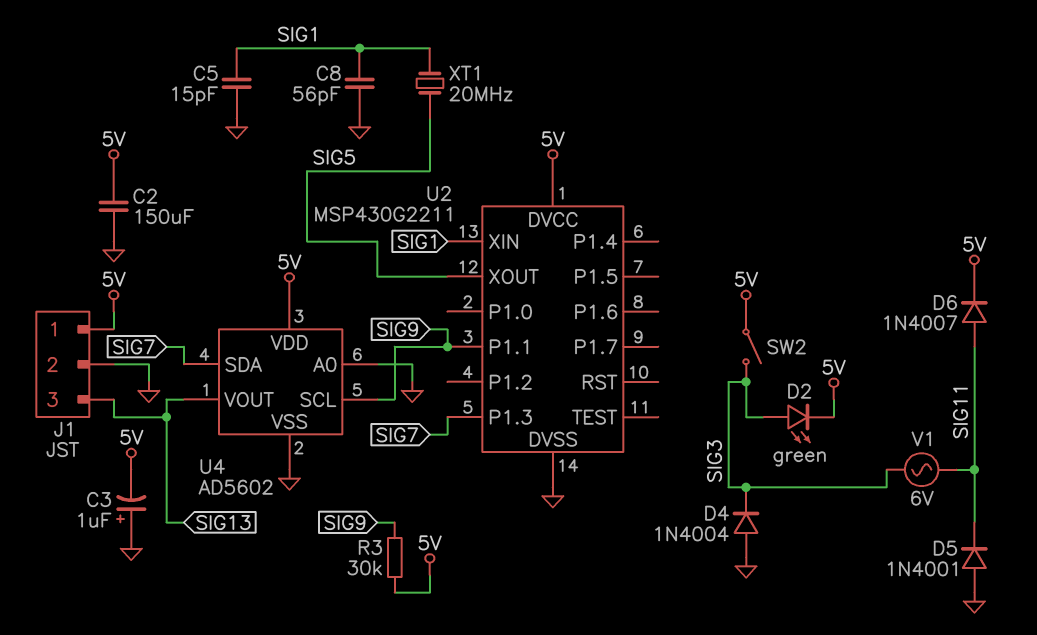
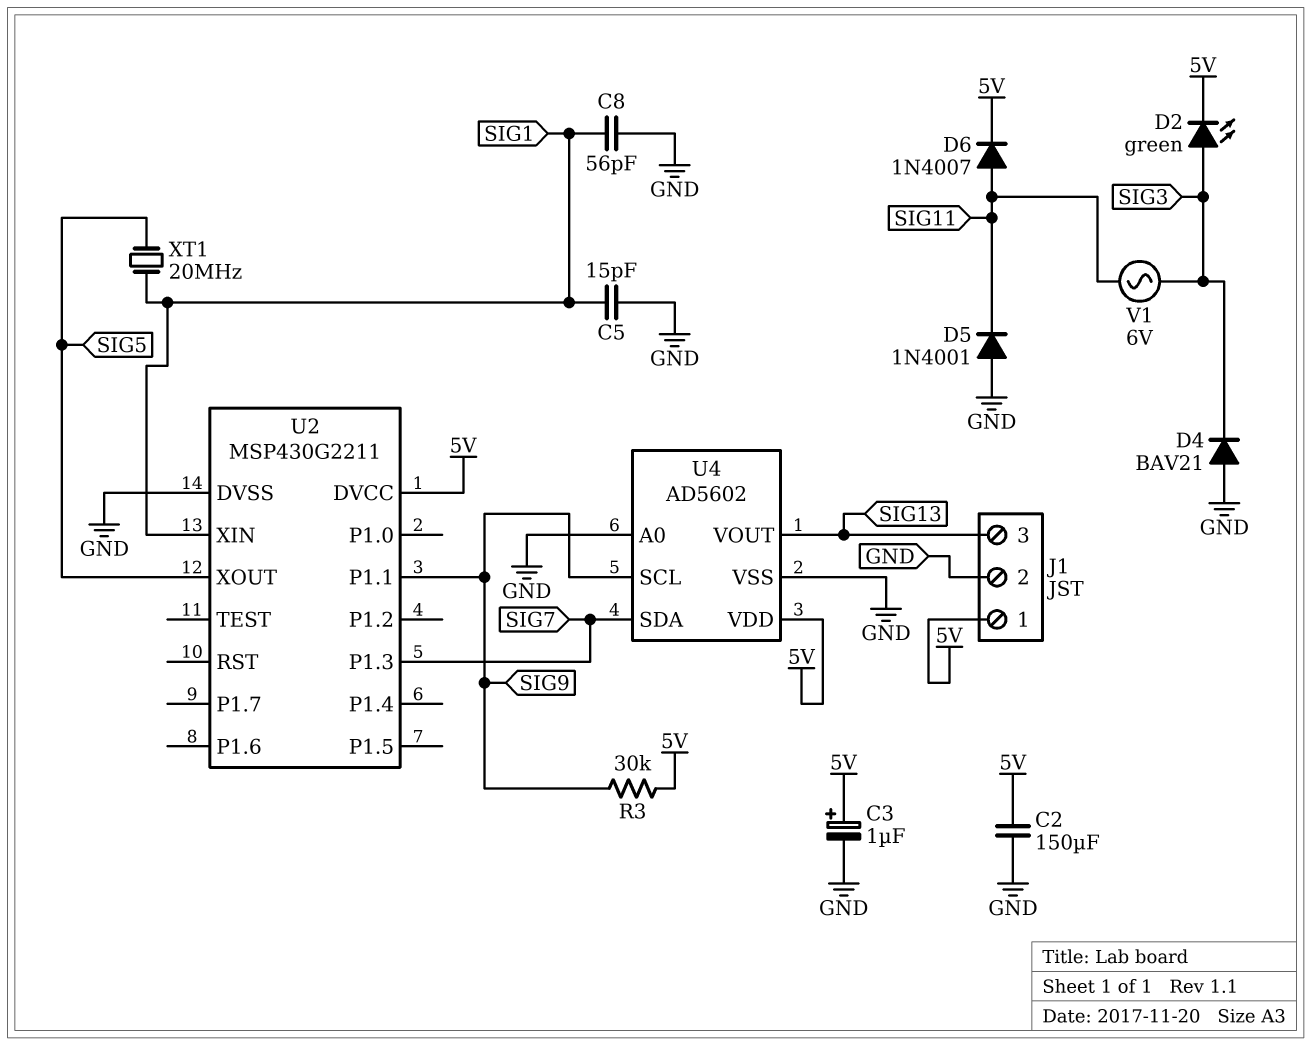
C3: 1uF (plus GND, minus 5V) -> 1uF (plus 5V, minus GND)
D4: diode 1N4004 (A GND, K SIG3) -> diode BAV21 (A GND, K SIG3)
SW2: switch (5V, SIG3) -> none

